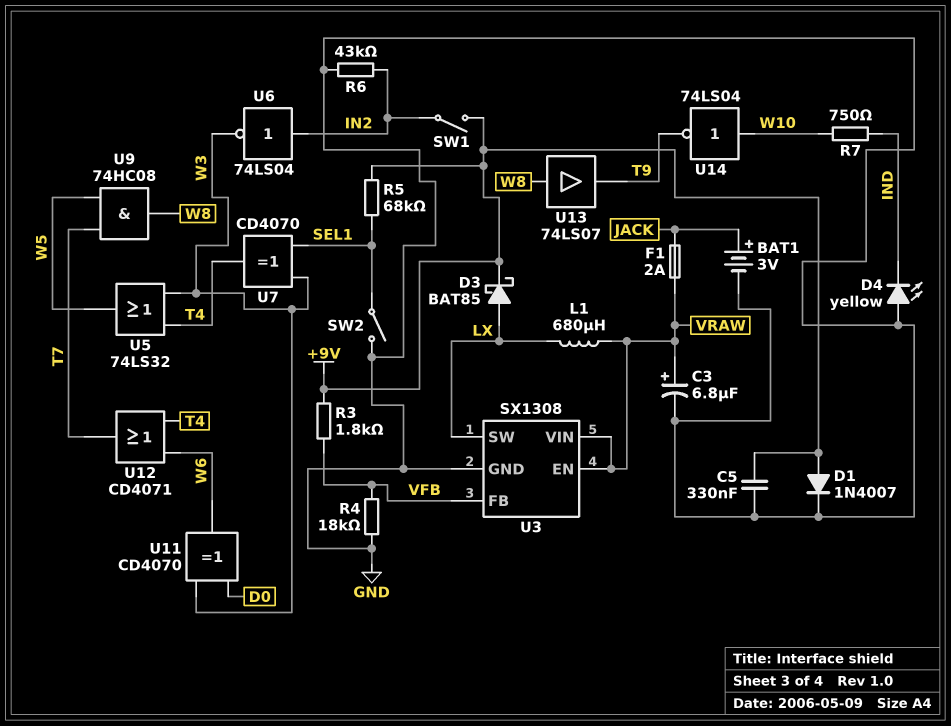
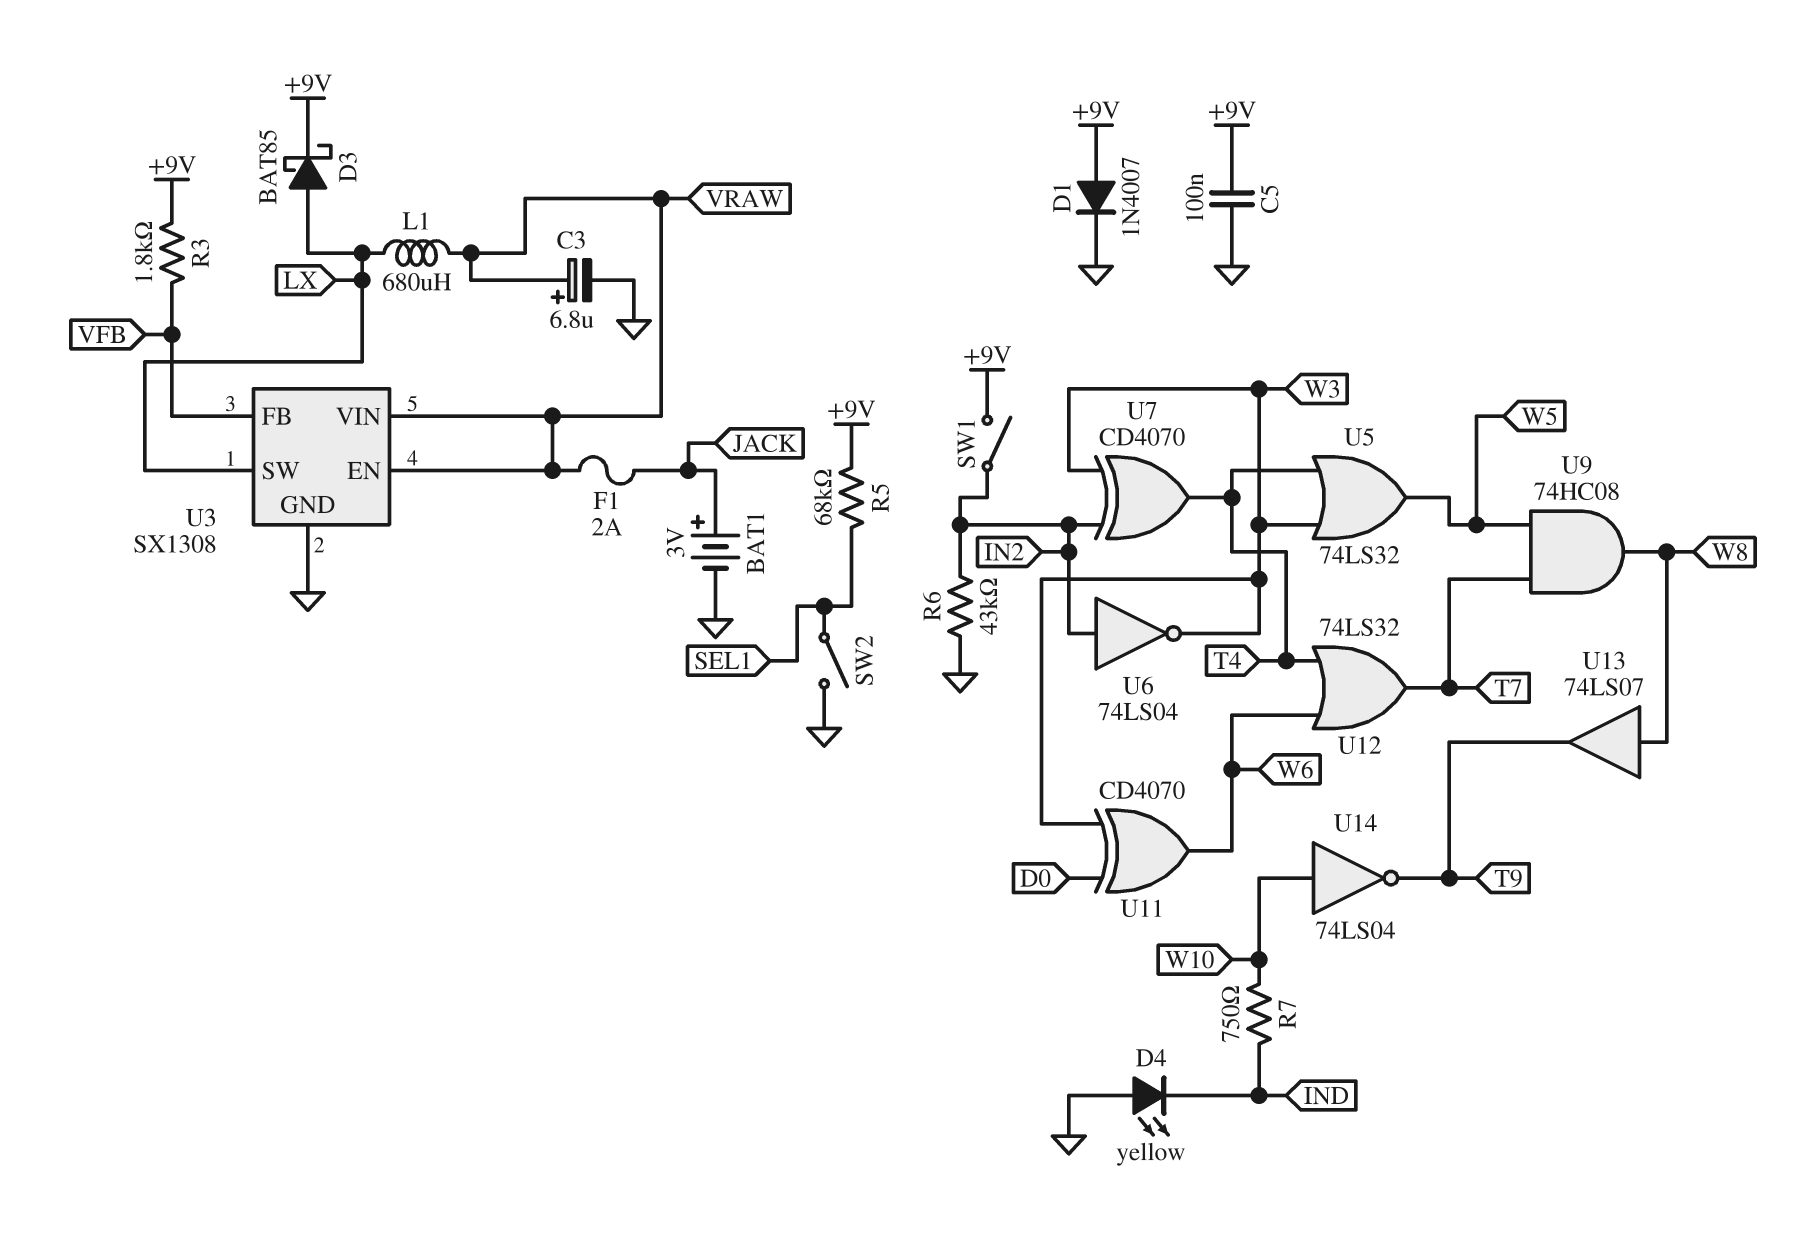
C5: 330nF (+9V, GND) -> 100nF (+9V, GND)
R4: 18k (GND, VFB) -> none
U7: XOR CD4070 (in SEL1, in W3, out T4) -> XOR CD4070 (in IN2, in W3, out T4)
U12: OR CD4071 (in T4, in W6, out T7) -> OR 74LS32 (in T4, in W6, out T7)

